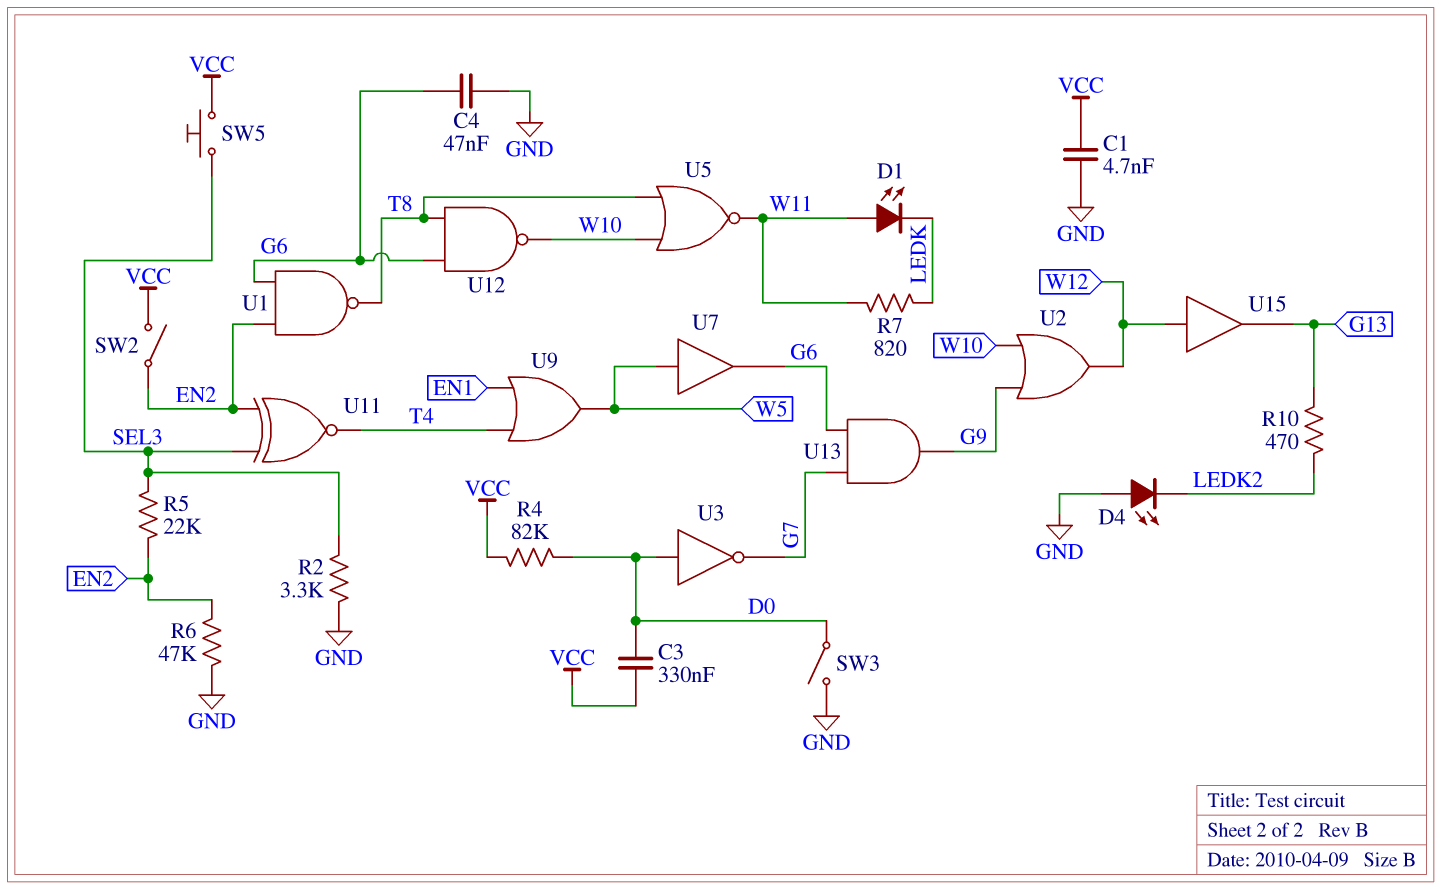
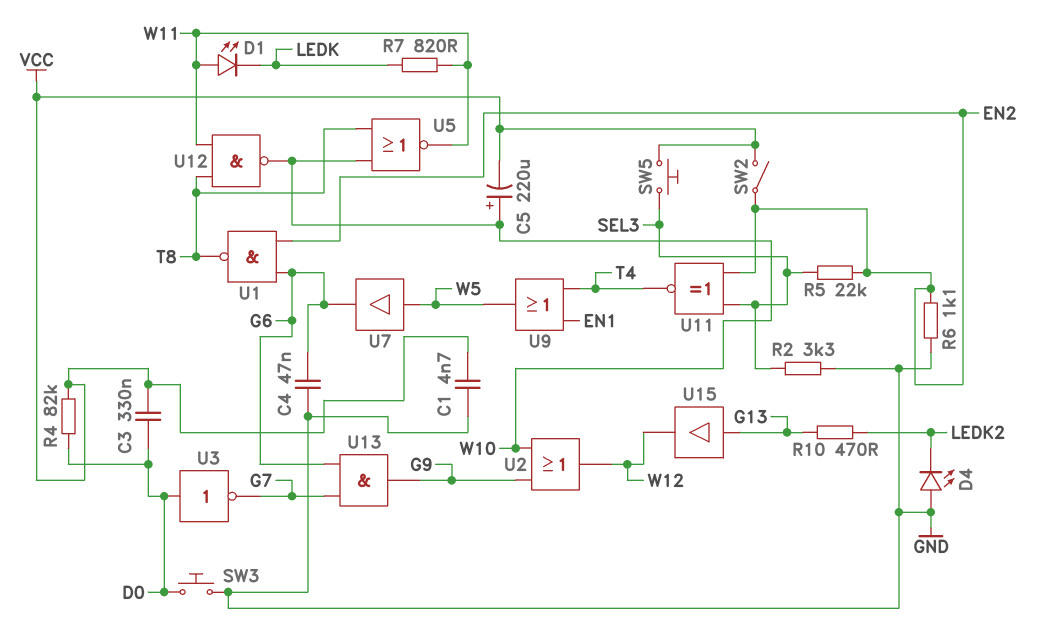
C5: none -> 220uF (plus W10, minus VCC)
R6: 47k (EN2, GND) -> 1.1k (EN2, GND)
SW3: switch (D0, GND) -> button (D0, GND)
U12: NAND (in G6, in T8, out W10) -> NAND (in T8, in W11, out W10)
U15: buffer (in W12, out G13) -> buffer (in G13, out W12)

